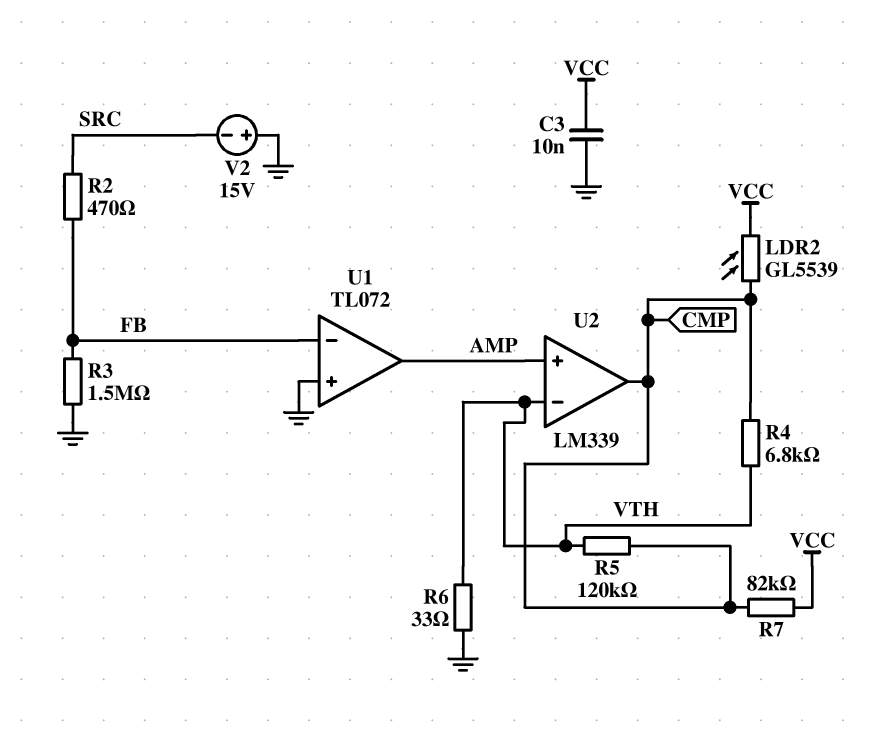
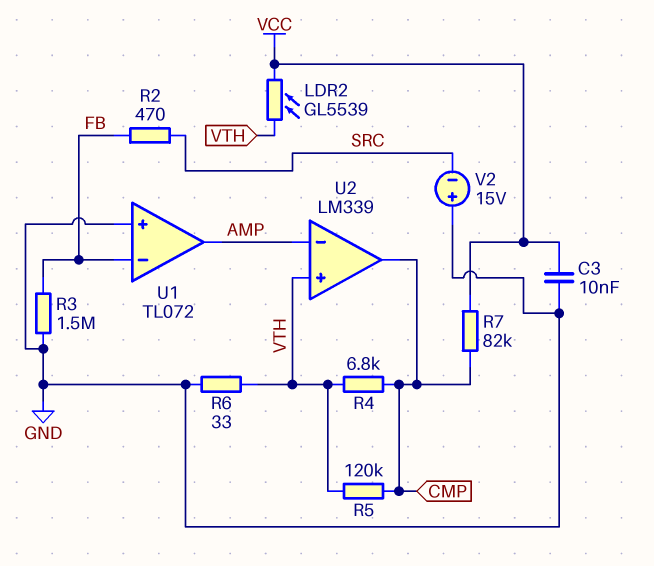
LDR2: GL5539 (CMP, VCC) -> GL5539 (VCC, VTH)
U2 pin in+: AMP -> VTH
U2 pin in-: VTH -> AMP

